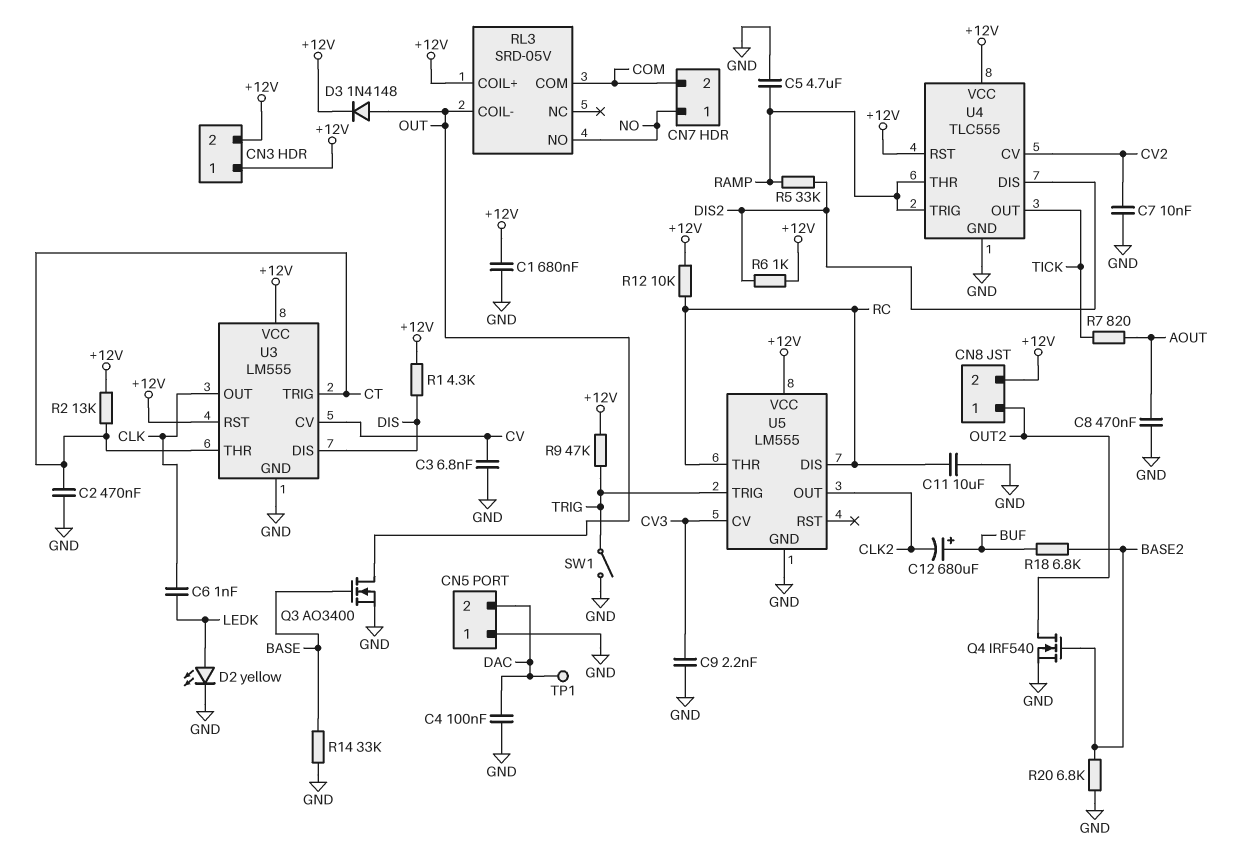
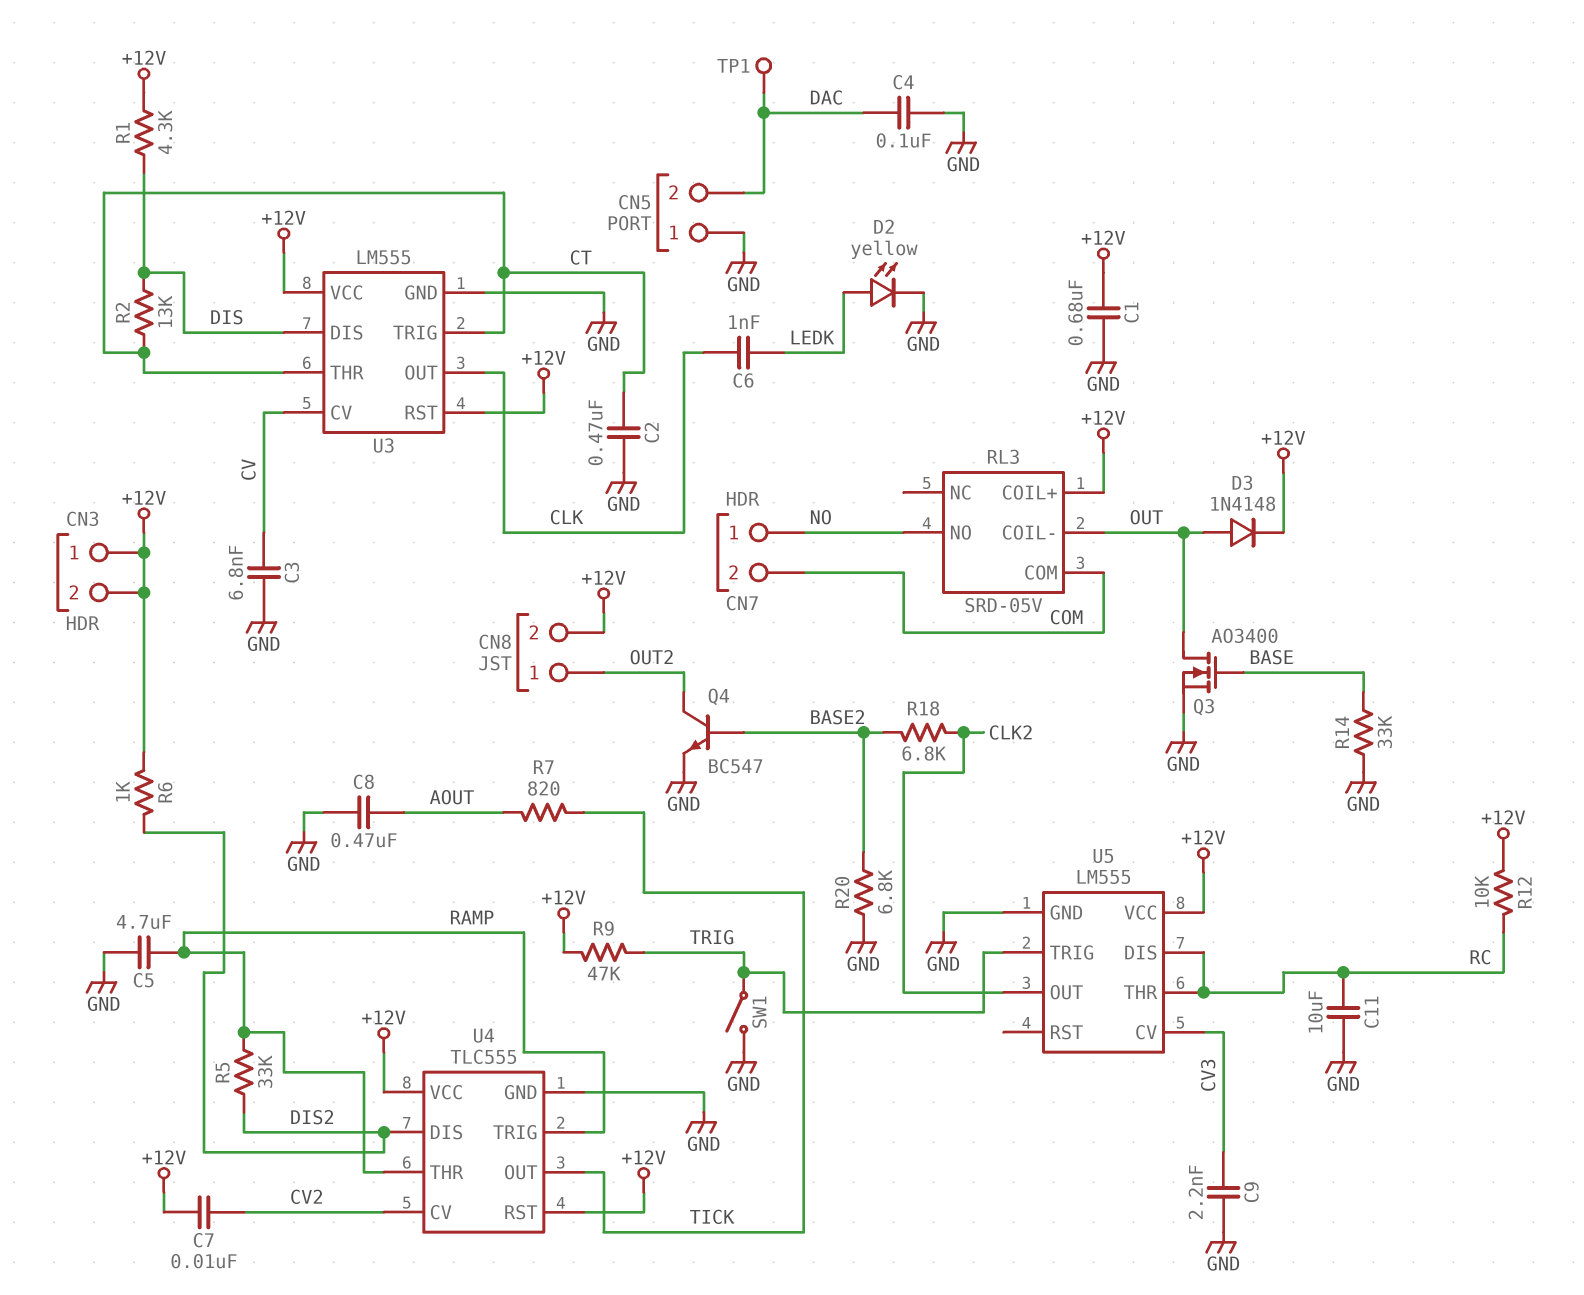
C7: 10nF (CV2, GND) -> 10nF (+12V, CV2)
C12: 680uF (plus BUF, minus CLK2) -> none
Q4: NMOS IRF540 (G BASE2, D OUT2, S GND) -> NPN BC547 (B BASE2, C OUT2, E GND)
R2: 13k (+12V, CT) -> 13k (CT, DIS)
R18: 6.8k (BASE2, BUF) -> 6.8k (BASE2, CLK2)

